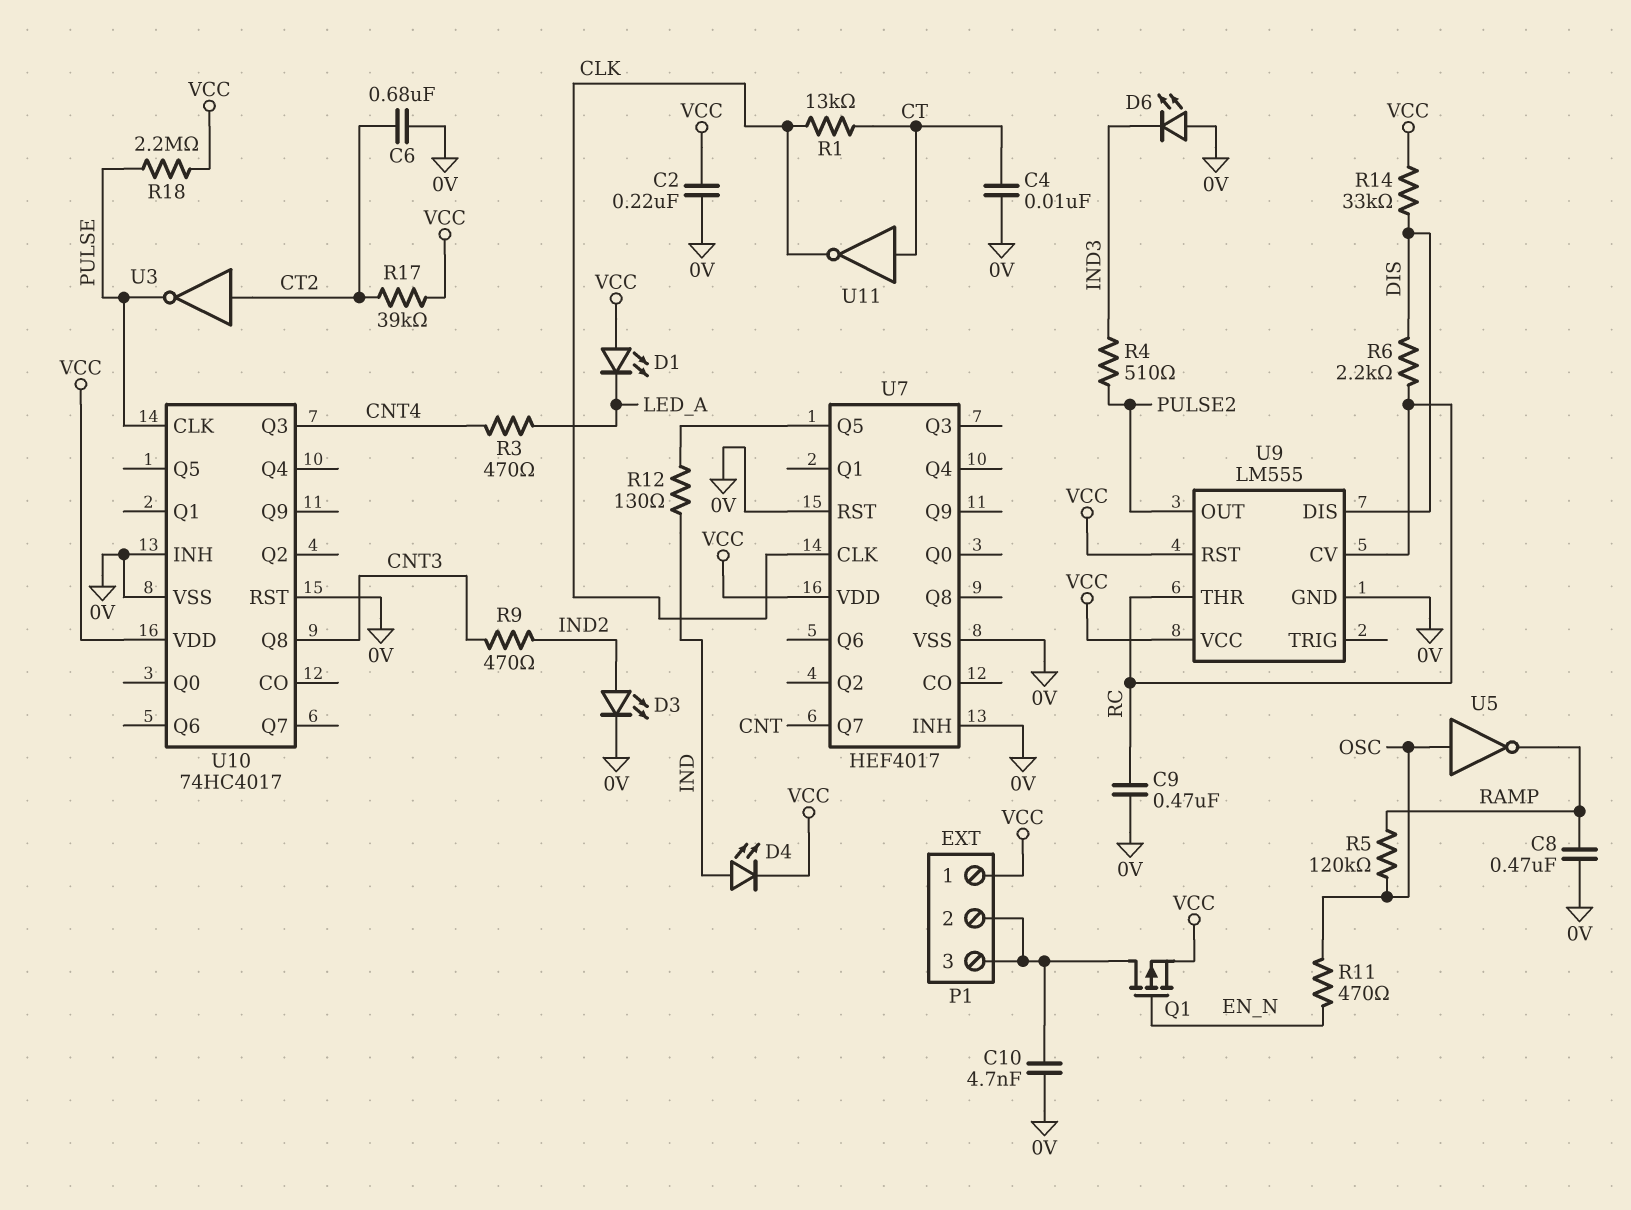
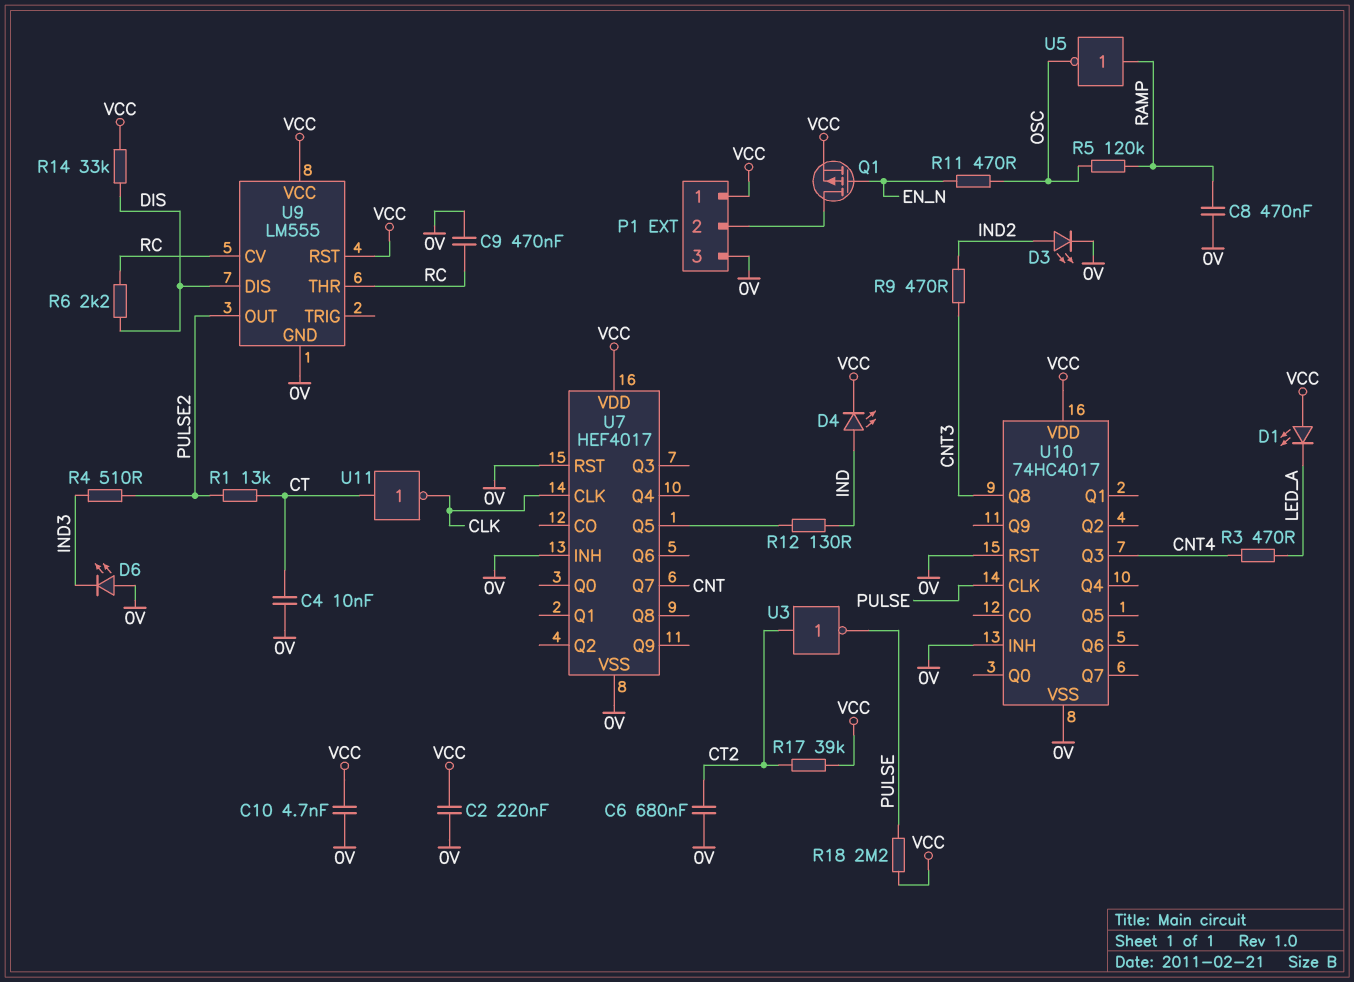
C10: 4.7nF (0V, P1/2) -> 4.7nF (0V, VCC)
P1 pin 3: P1/2 -> 0V
R1: 13k (CLK, CT) -> 13k (CT, PULSE2)
U5: NOT (in OSC, out RAMP) -> NOT (in RAMP, out OSC)

